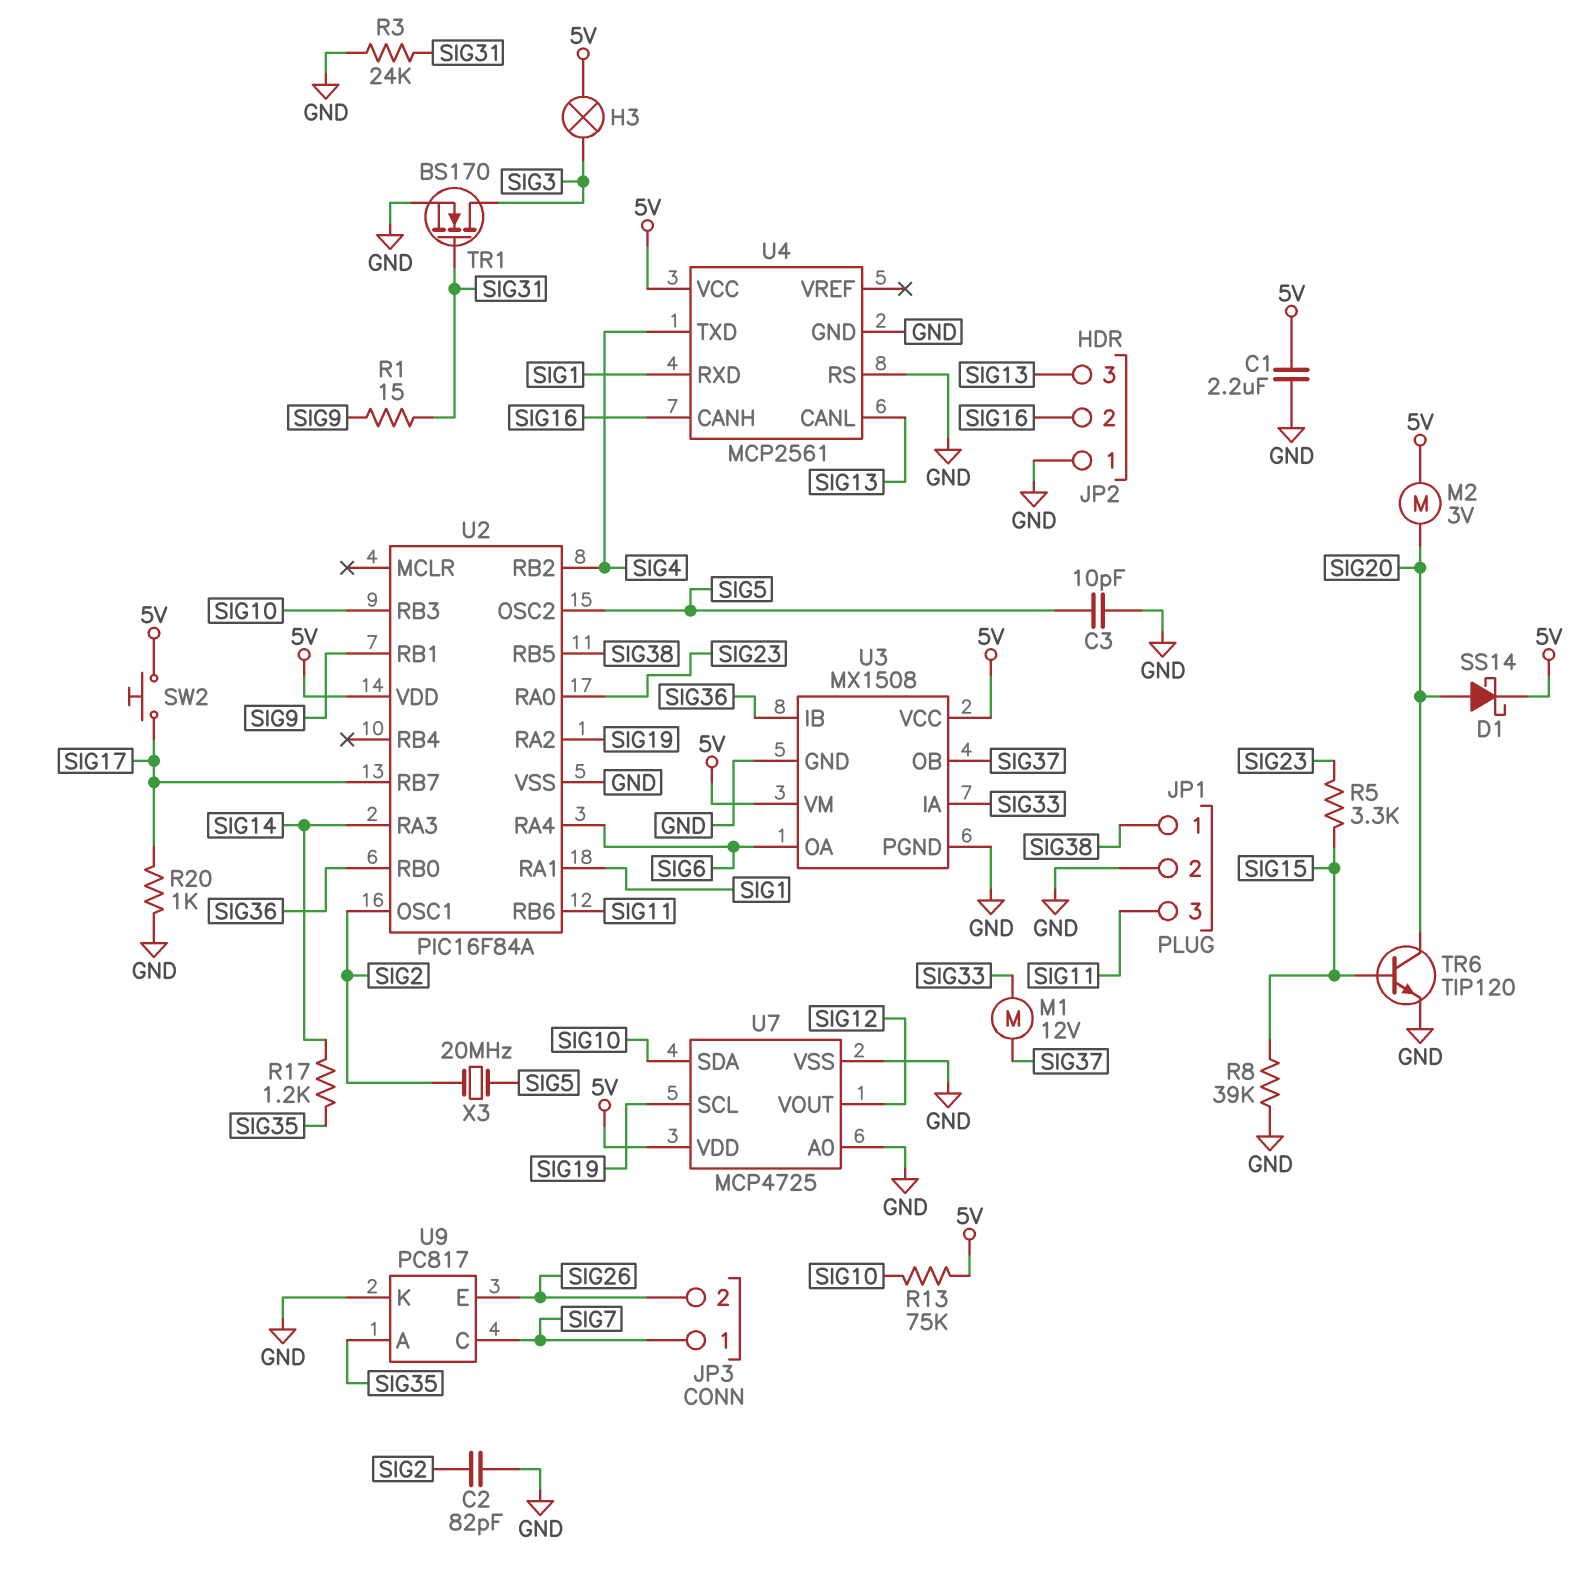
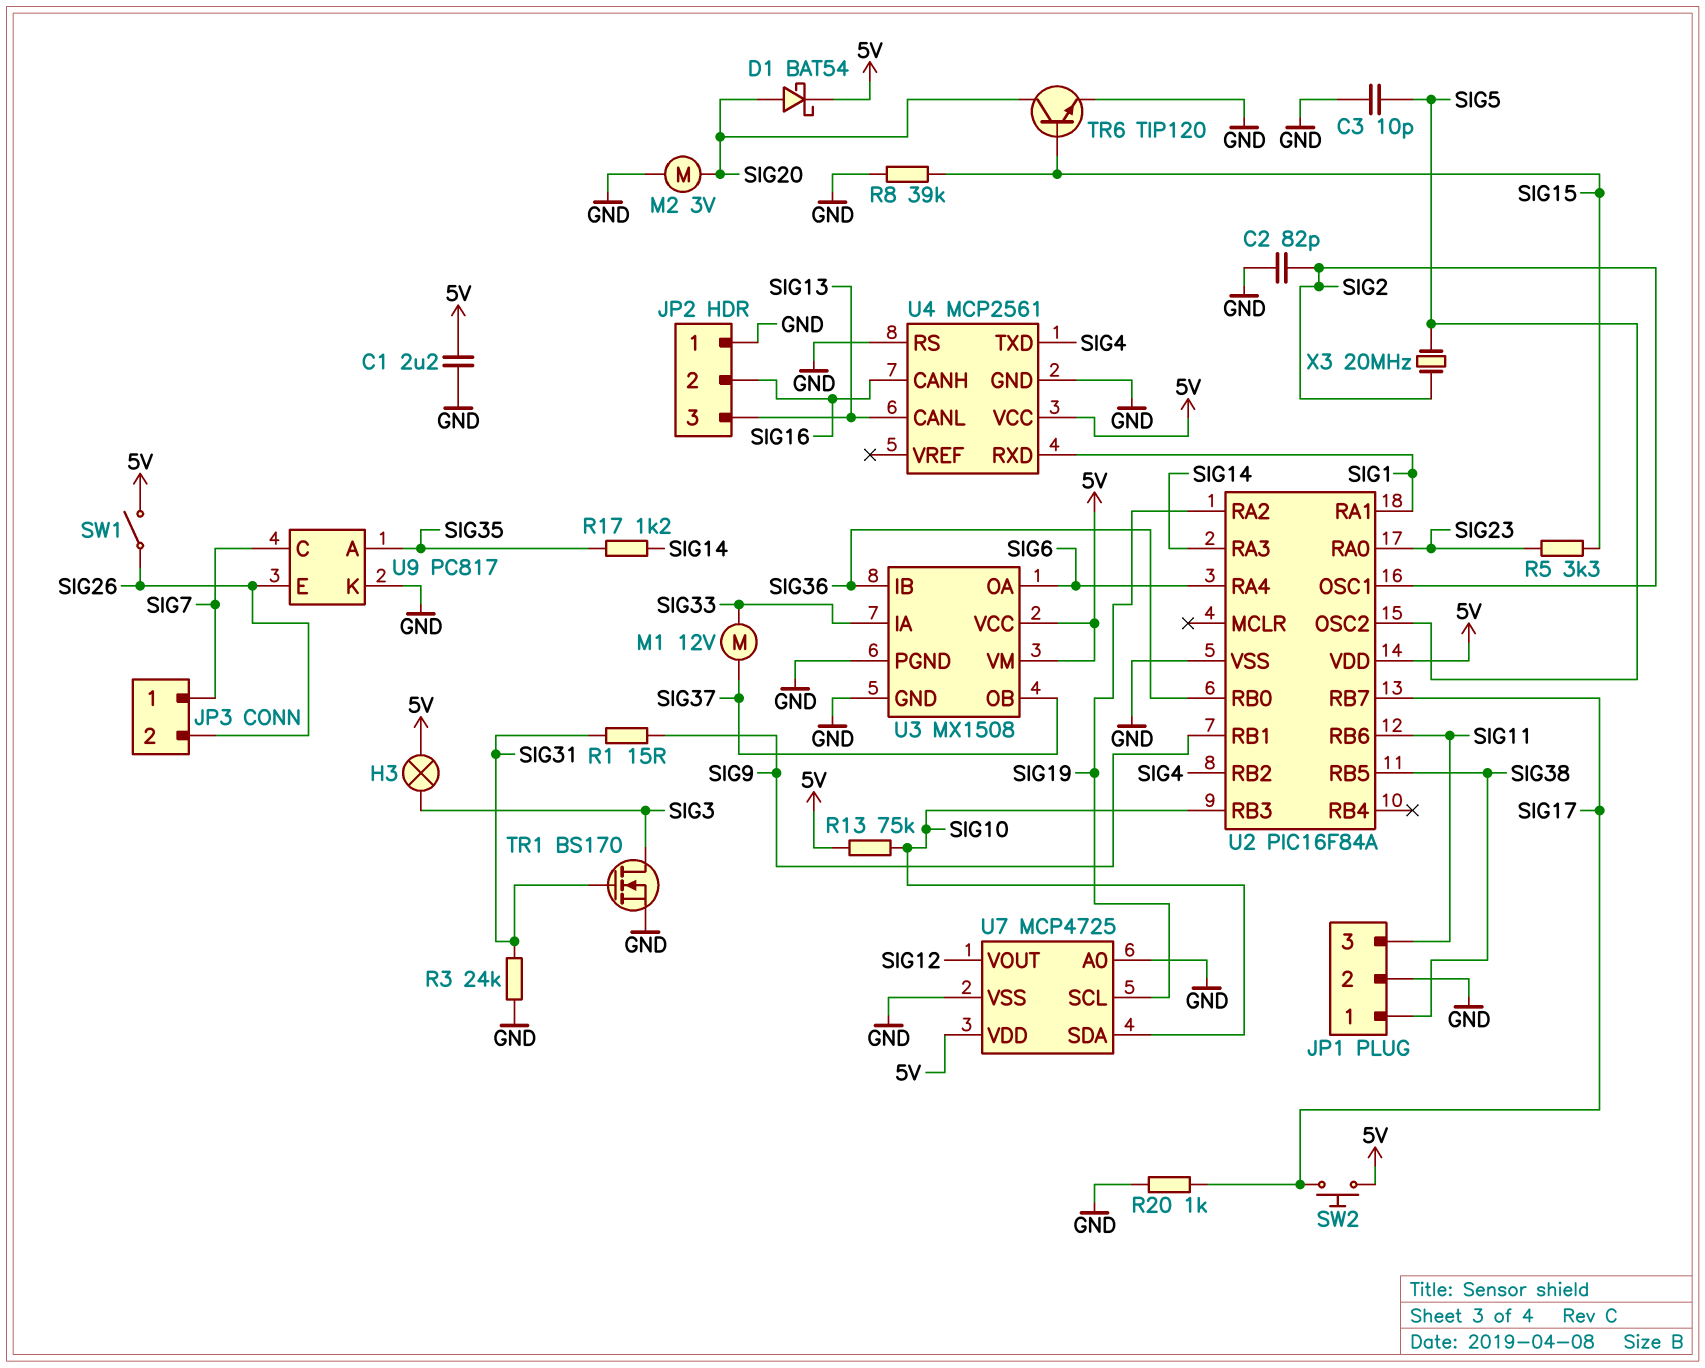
D1: schottky SS14 (A SIG20, K 5V) -> schottky BAT54 (A SIG20, K 5V)
M2: motor 3V (5V, SIG20) -> motor 3V (GND, SIG20)
SW1: none -> switch (5V, SIG26)

